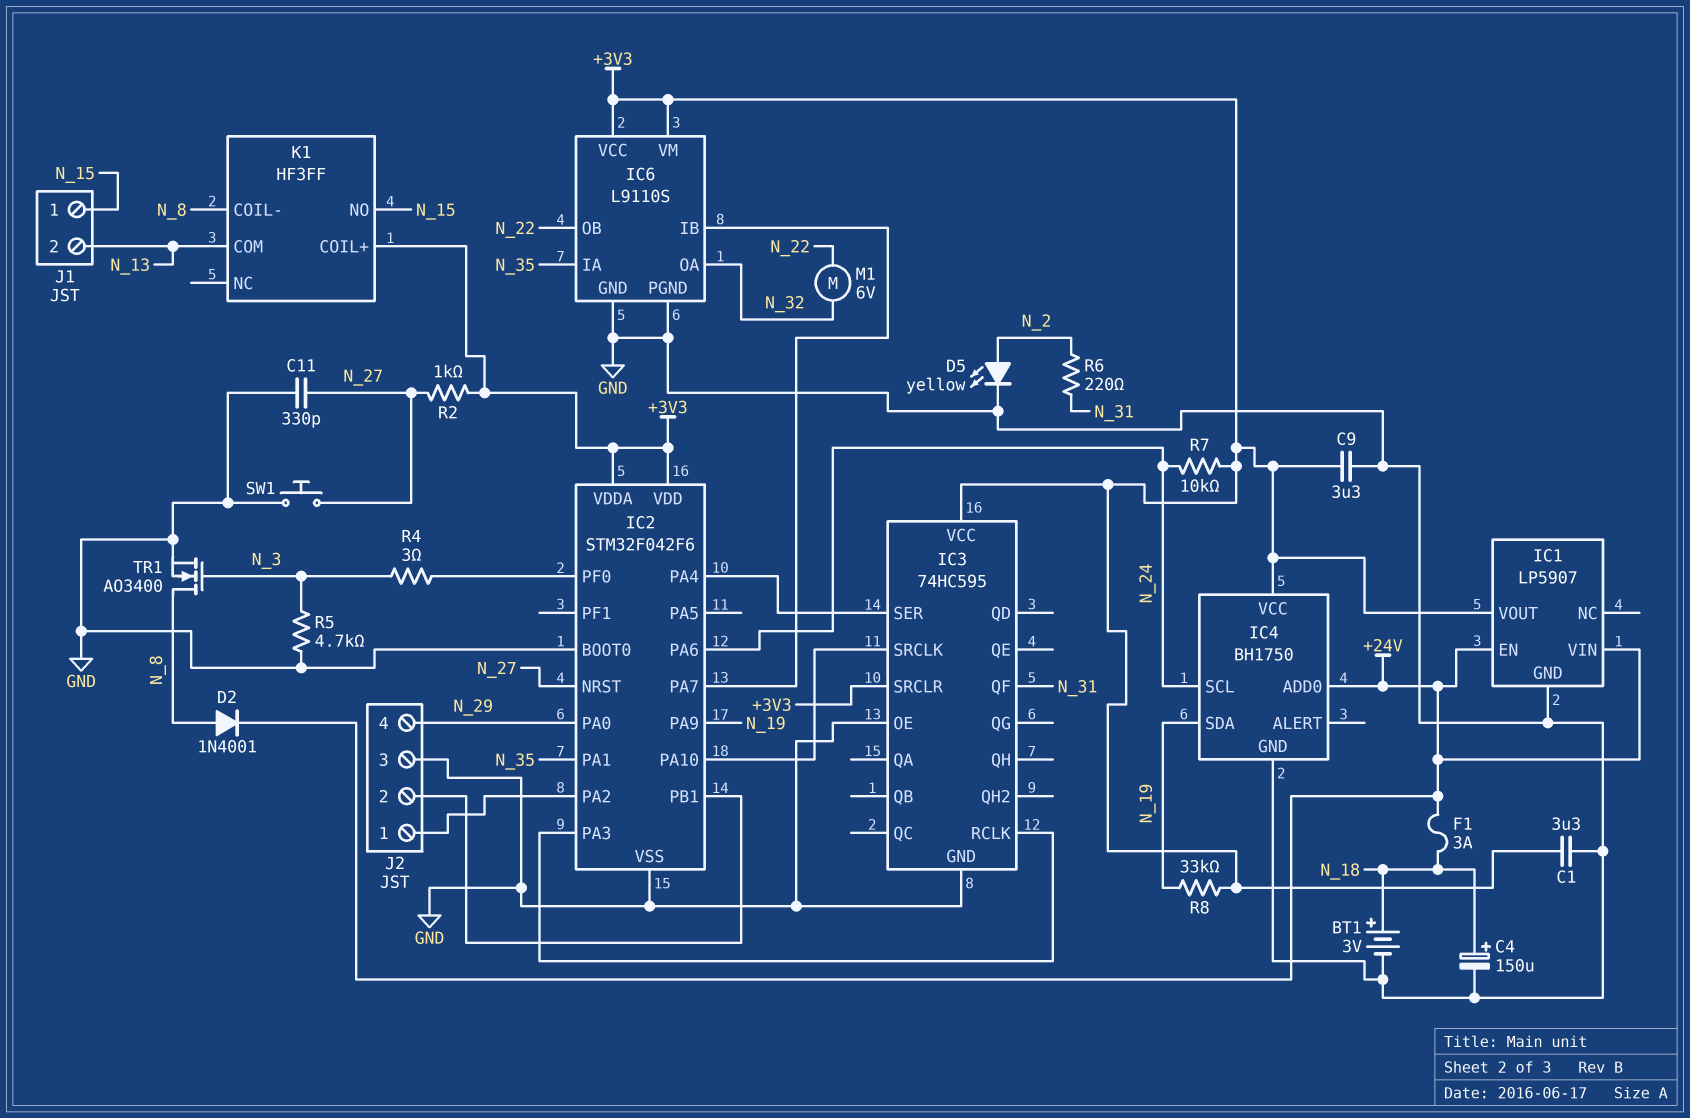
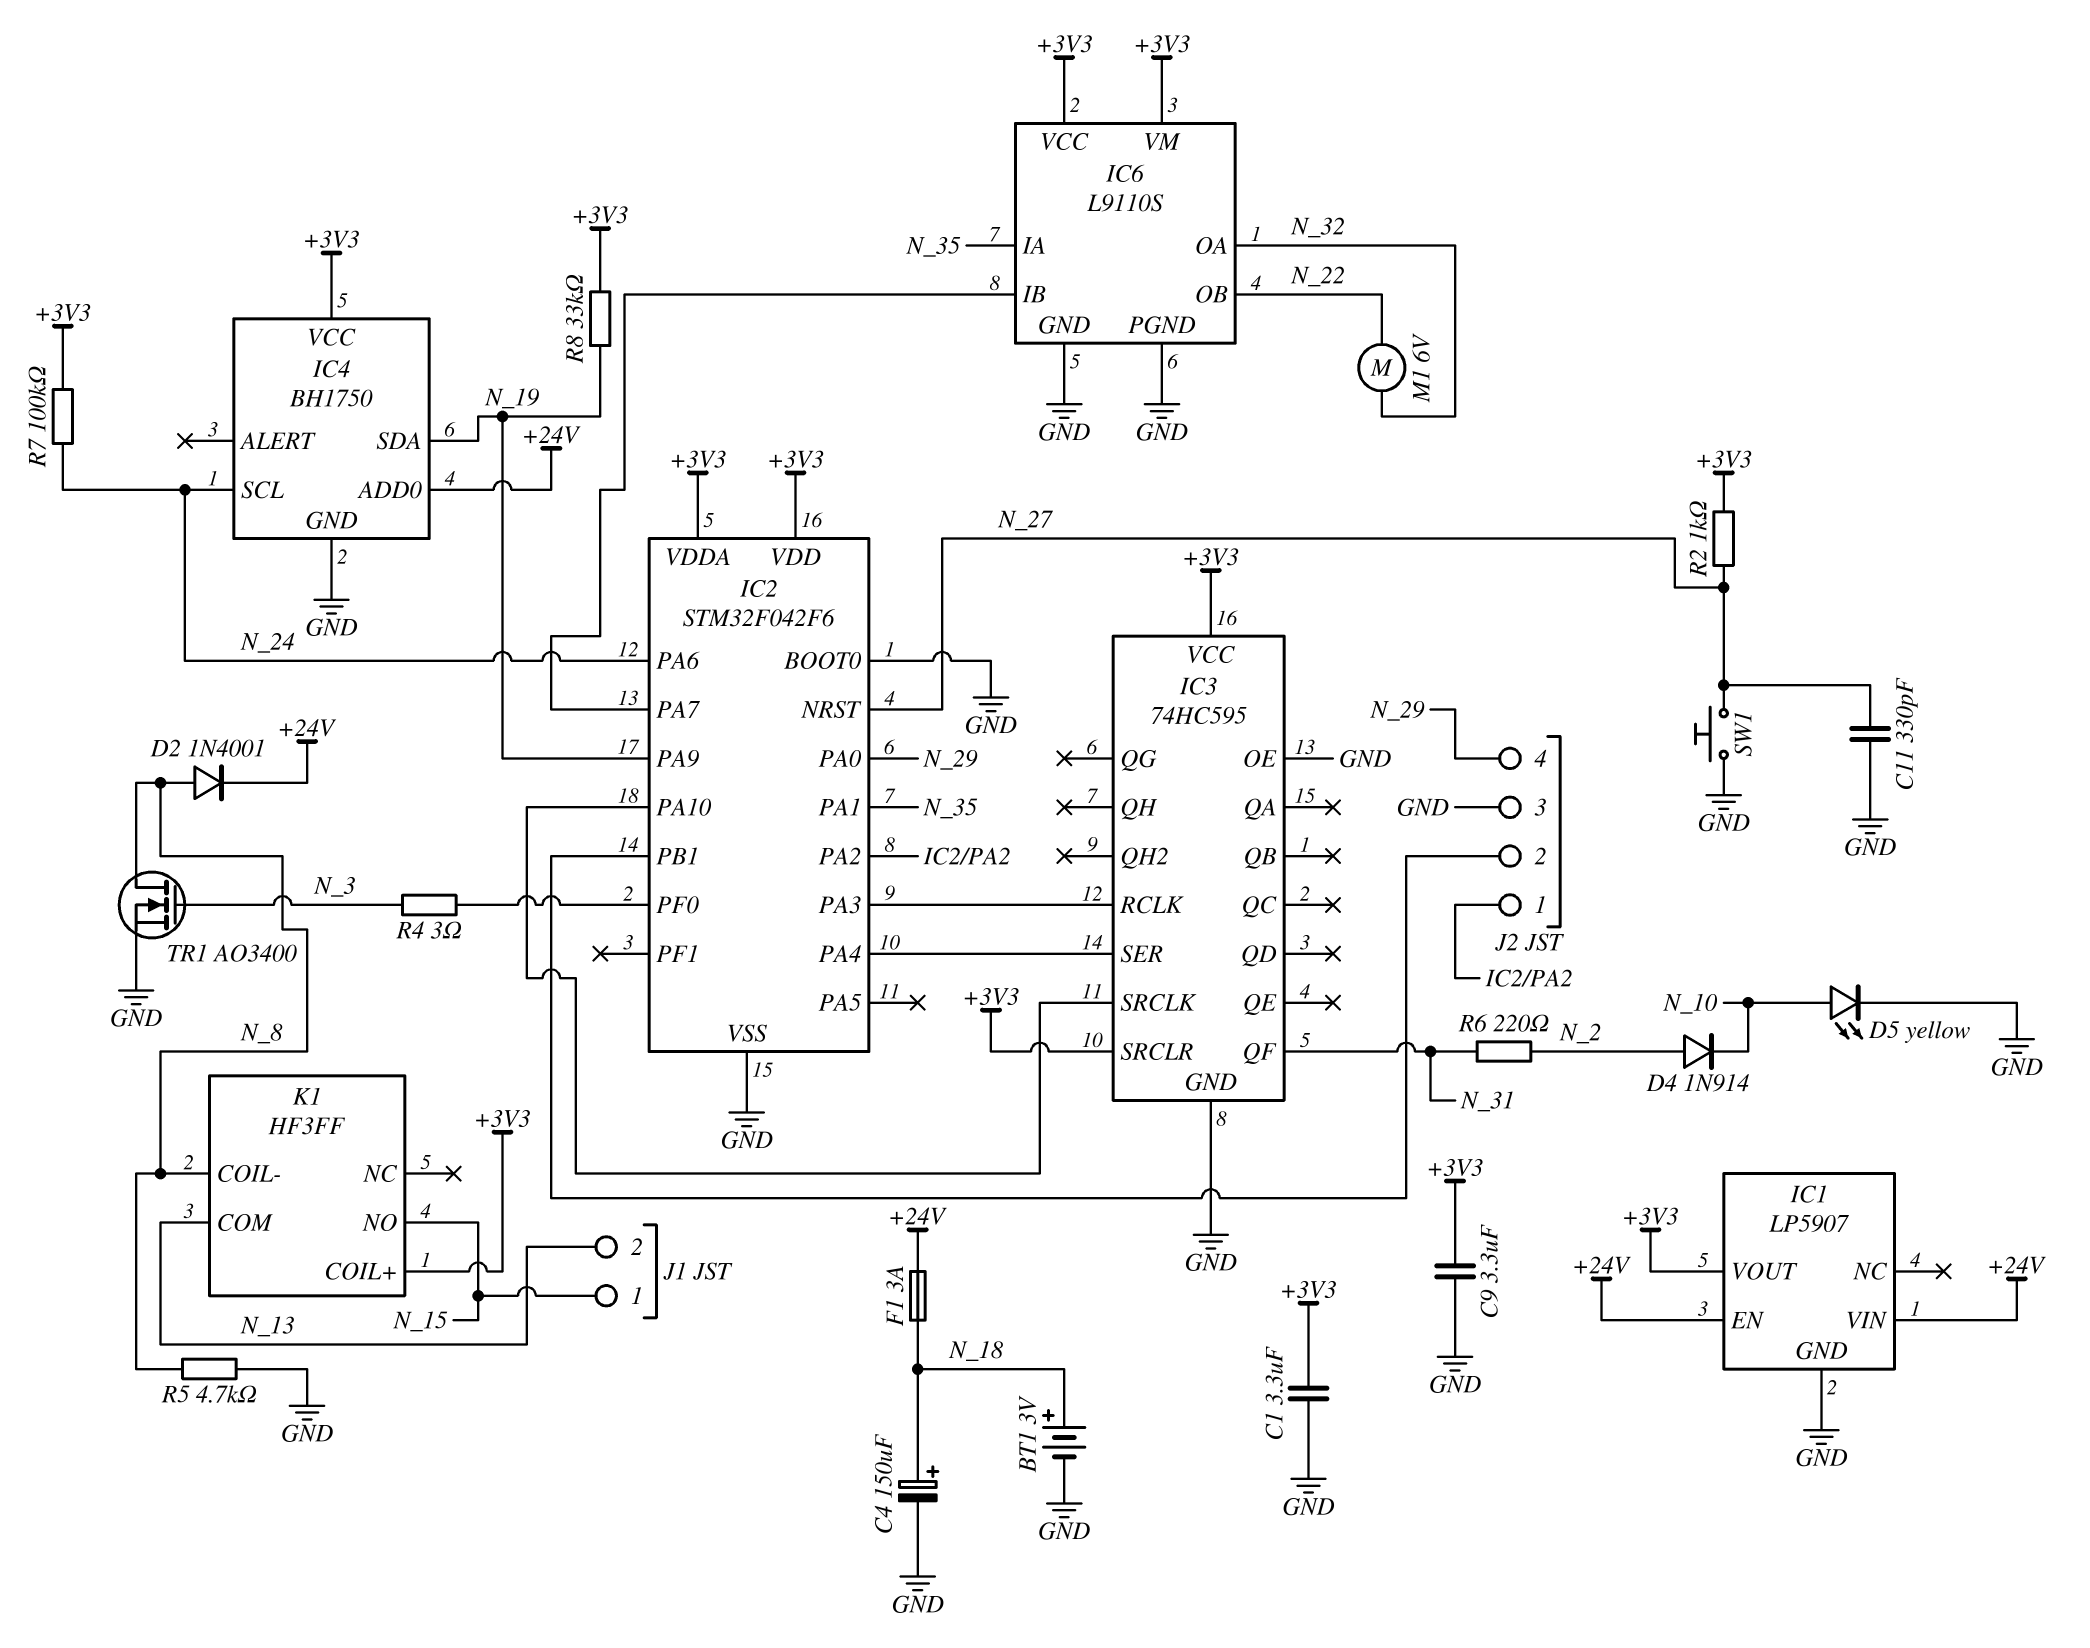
D4: none -> diode 1N914 (A N_2, K N_10)
D5: LED yellow (A N_2, K GND) -> LED yellow (A N_10, K GND)
R5: 4.7k (GND, N_3) -> 4.7k (GND, N_8)
R7: 10k (+3V3, N_24) -> 100k (+3V3, N_24)

